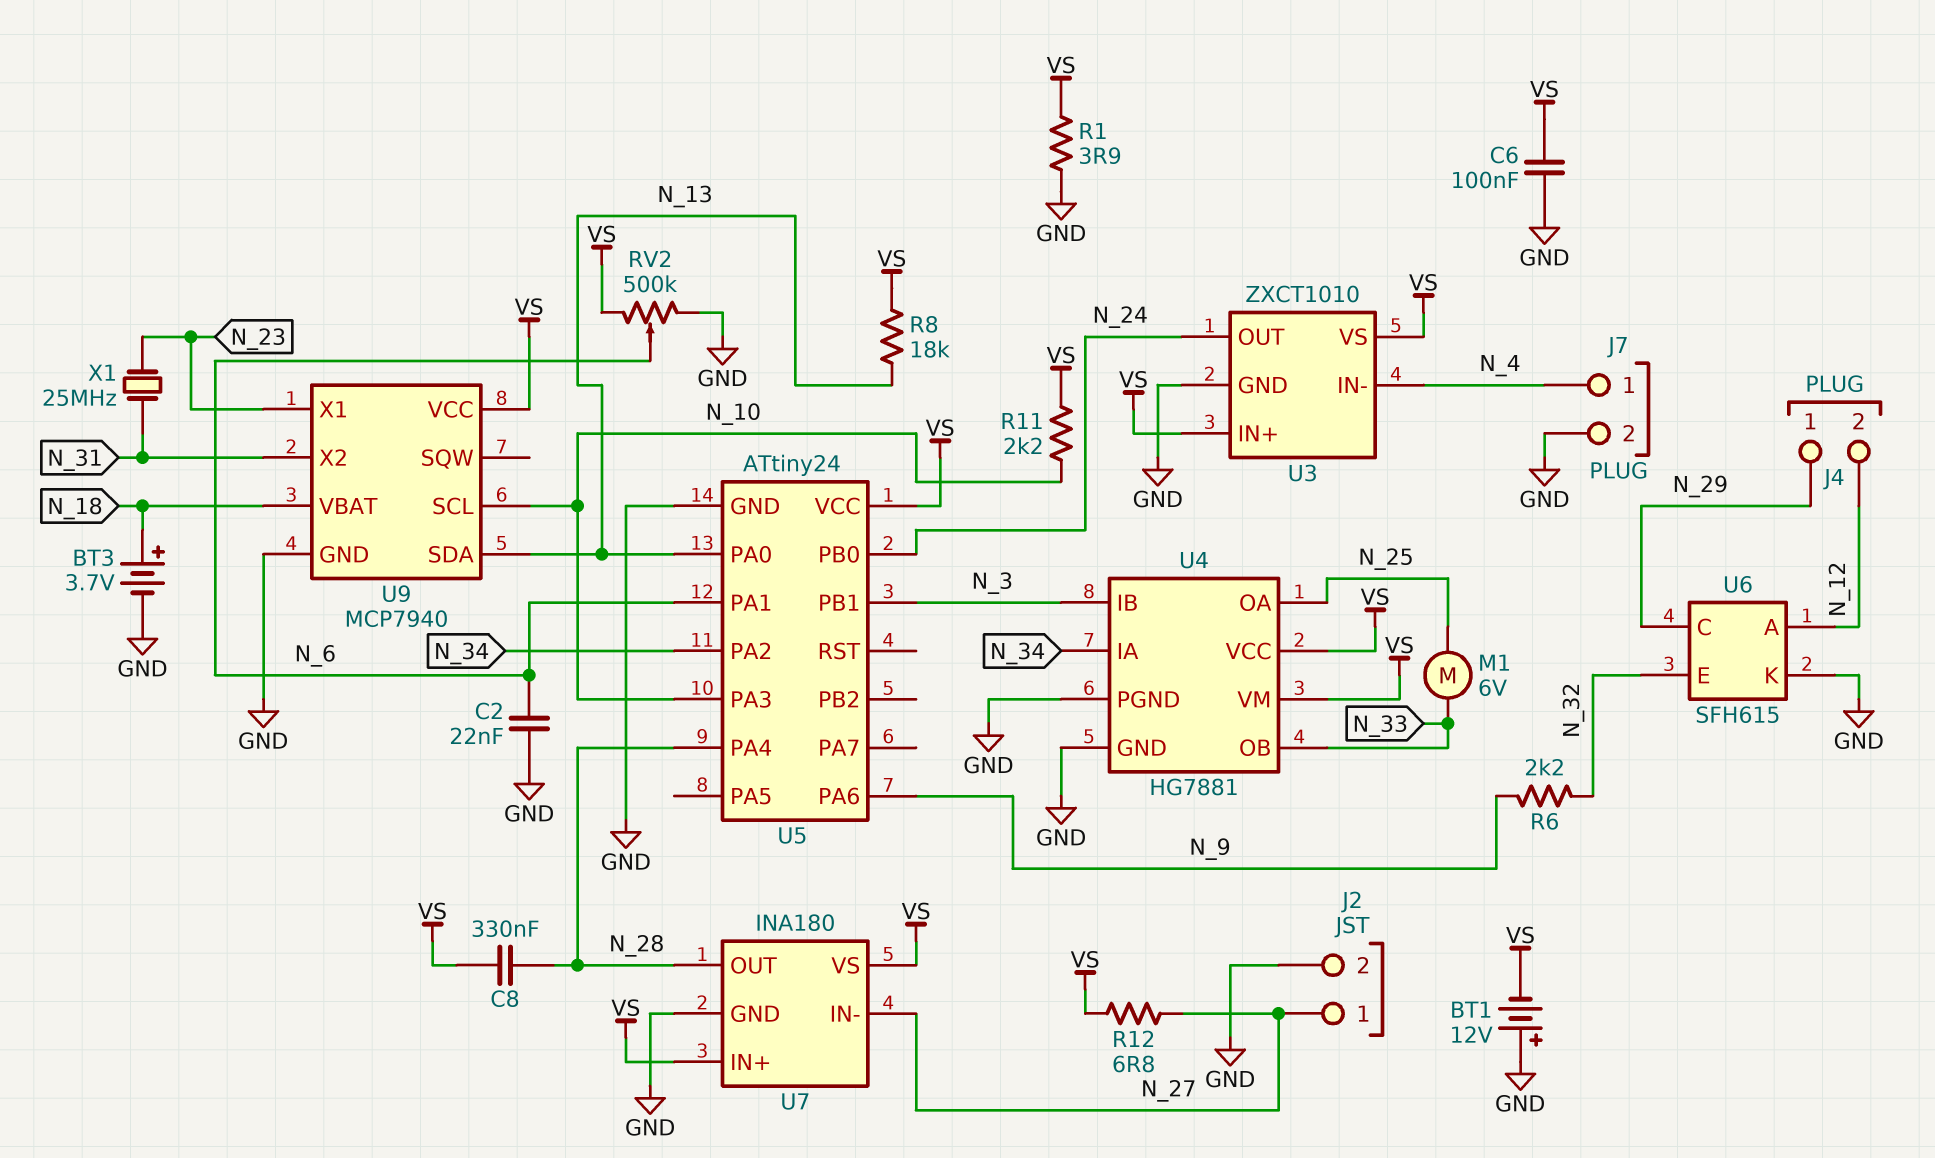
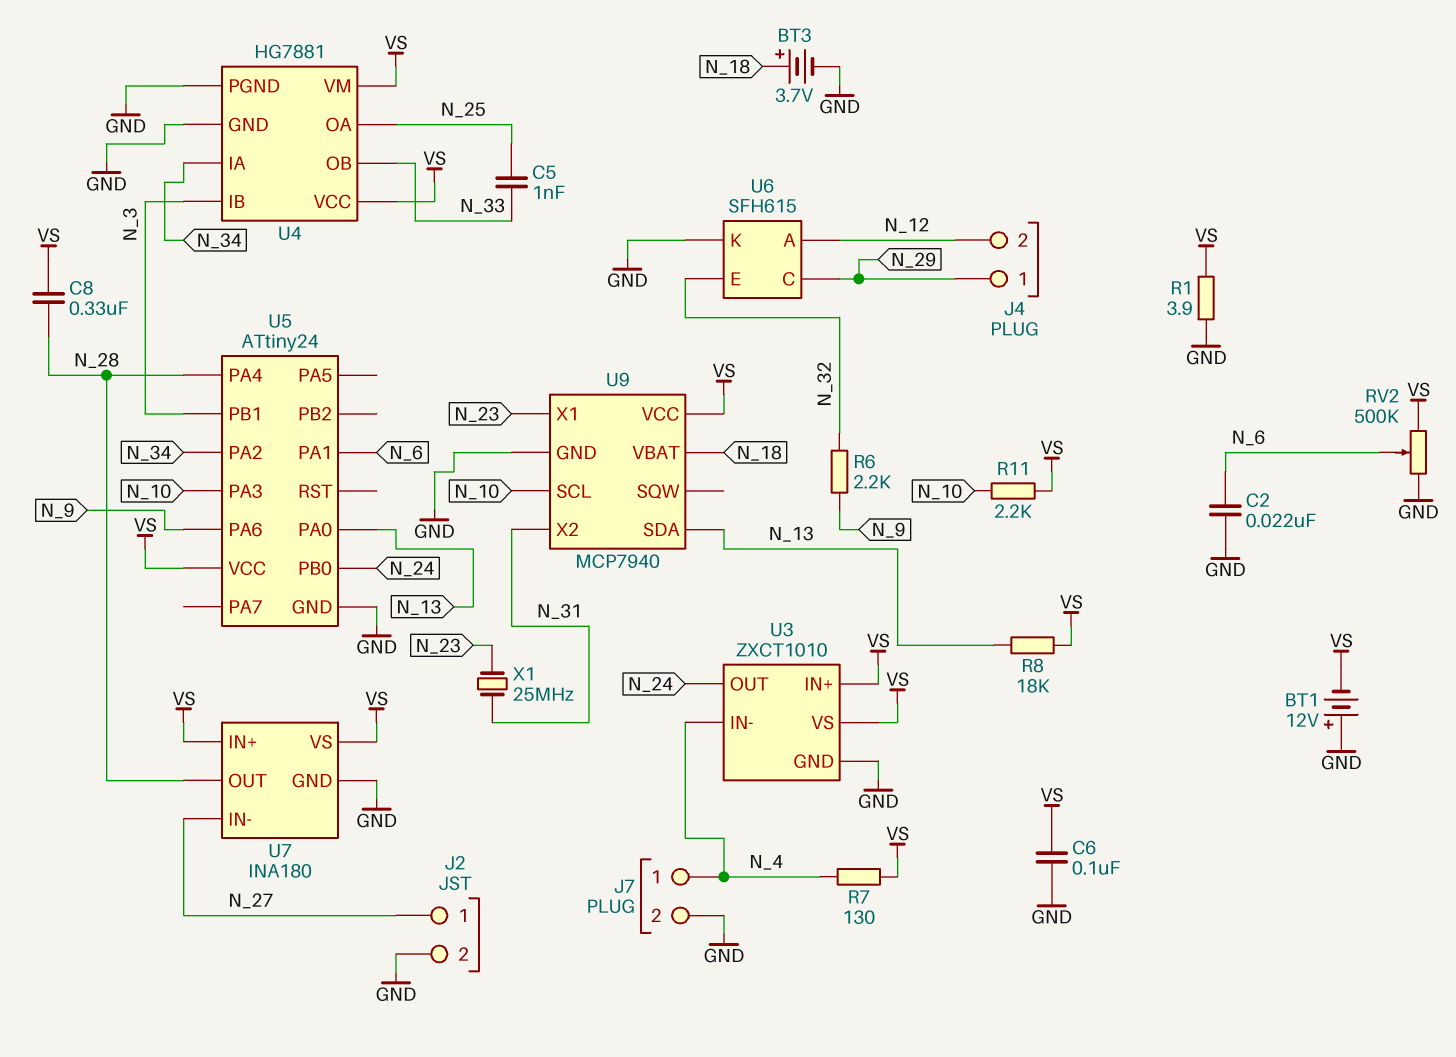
C5: none -> 1nF (N_25, N_33)
M1: motor 6V (N_25, N_33) -> none
R7: none -> 130 (N_4, VS)
R12: 6.8 (N_27, VS) -> none

